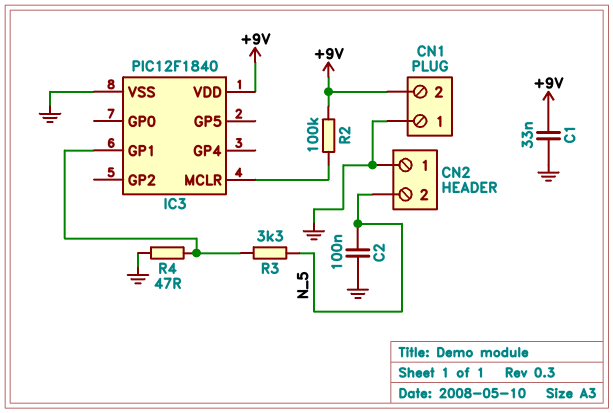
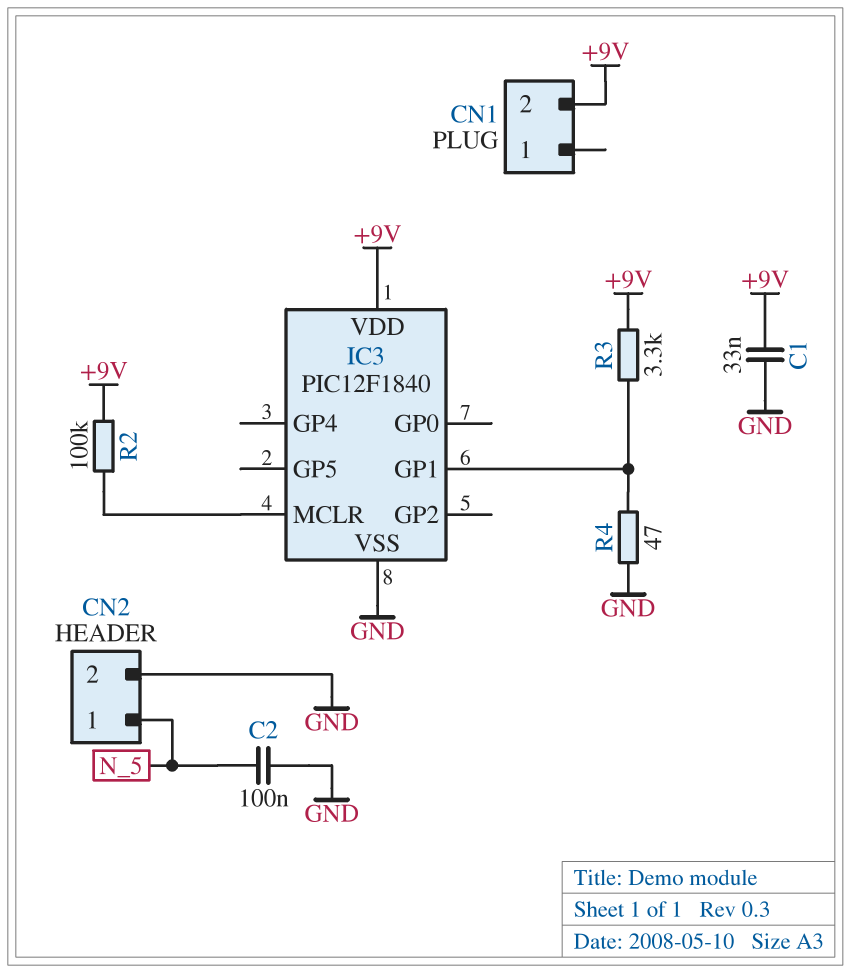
CN1 pin 1: GND -> none
CN2 pin 1: GND -> N_5
CN2 pin 2: N_5 -> GND
R3: 3.3k (IC3/GP1, N_5) -> 3.3k (+9V, IC3/GP1)

